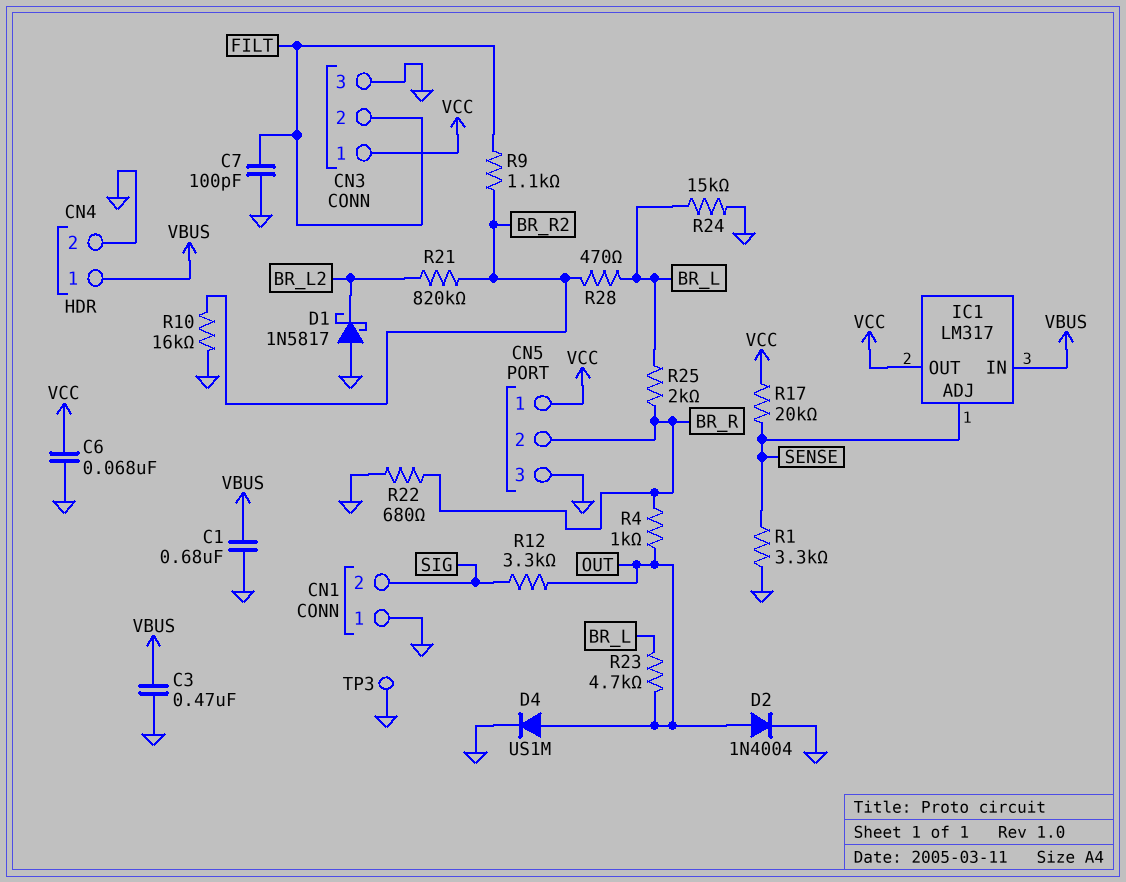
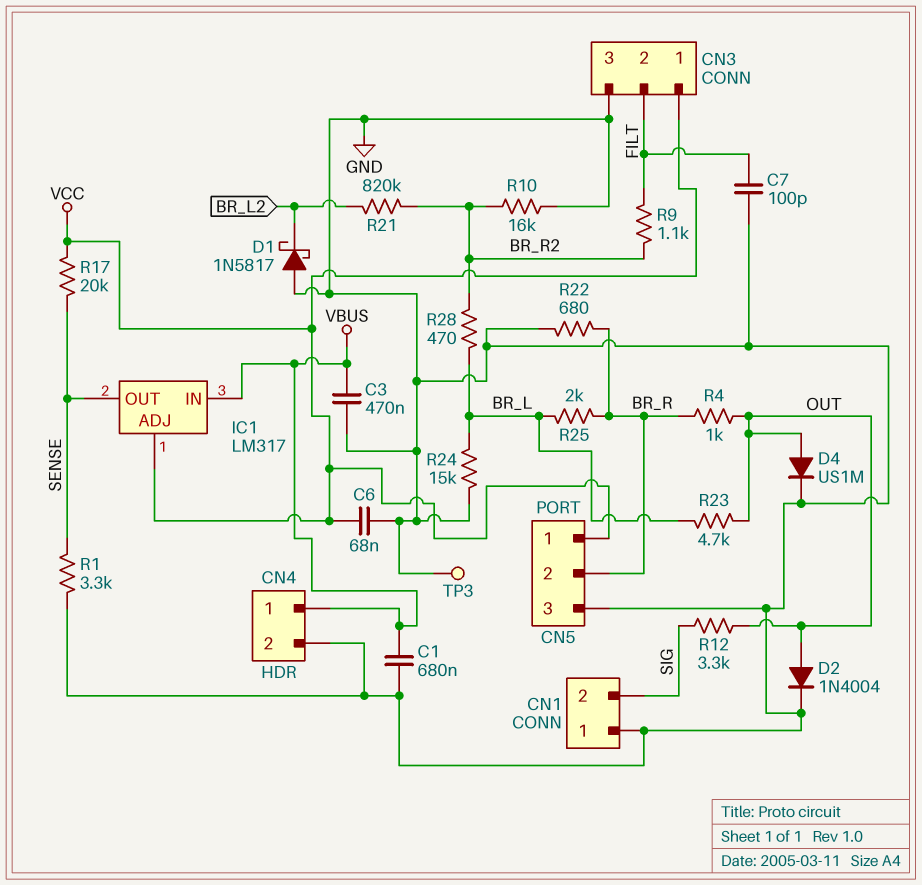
IC1 pin ADJ: SENSE -> VCC
IC1 pin OUT: VCC -> SENSE

